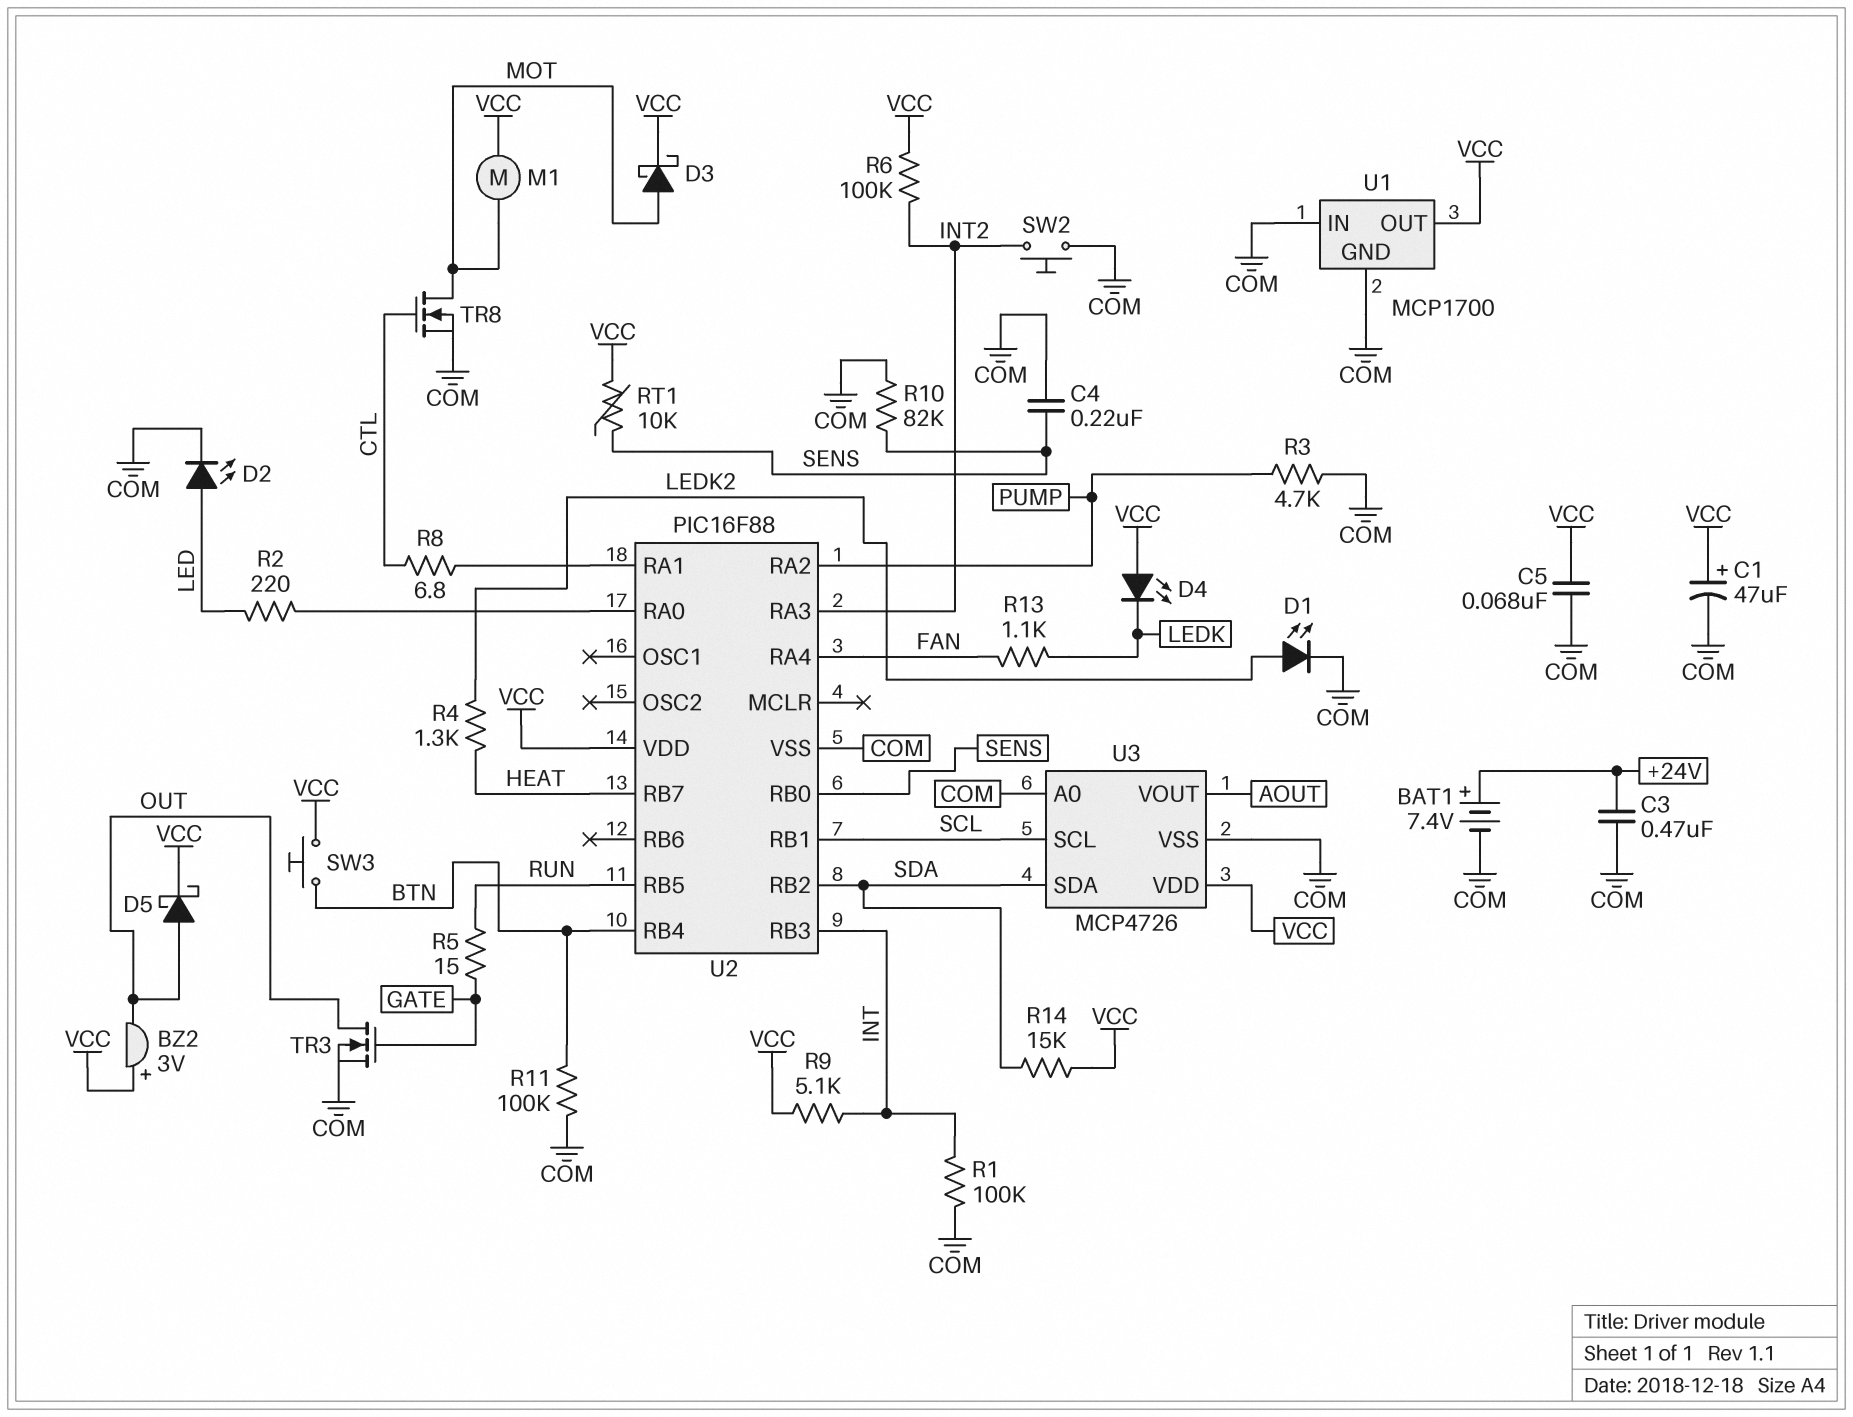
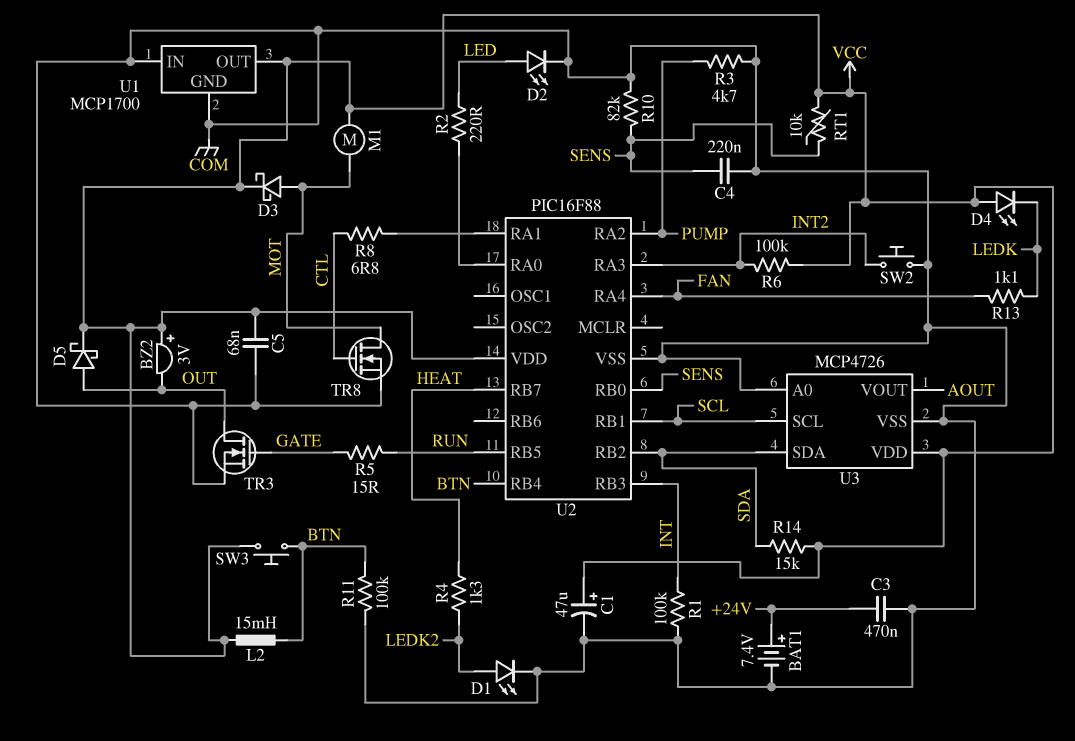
L2: none -> 15mH (BTN, VCC)
R9: 5.1k (INT, VCC) -> none

